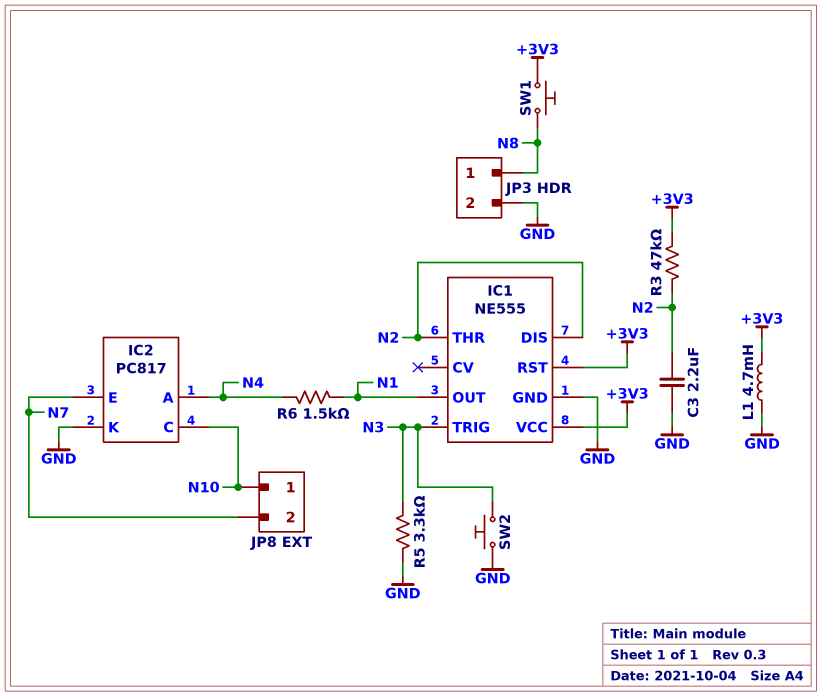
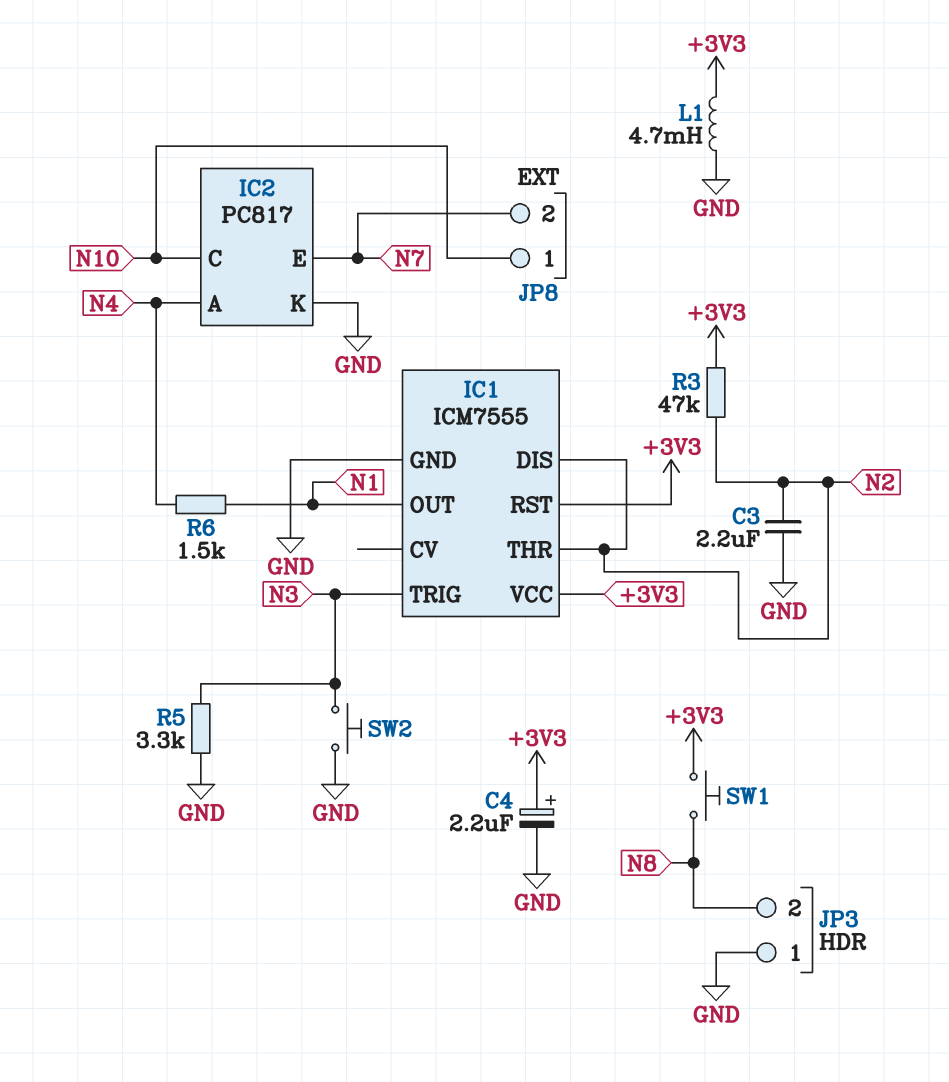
C4: none -> 2.2uF (plus +3V3, minus GND)
IC1: NE555 -> ICM7555
JP3 pin 1: N8 -> GND
JP3 pin 2: GND -> N8

